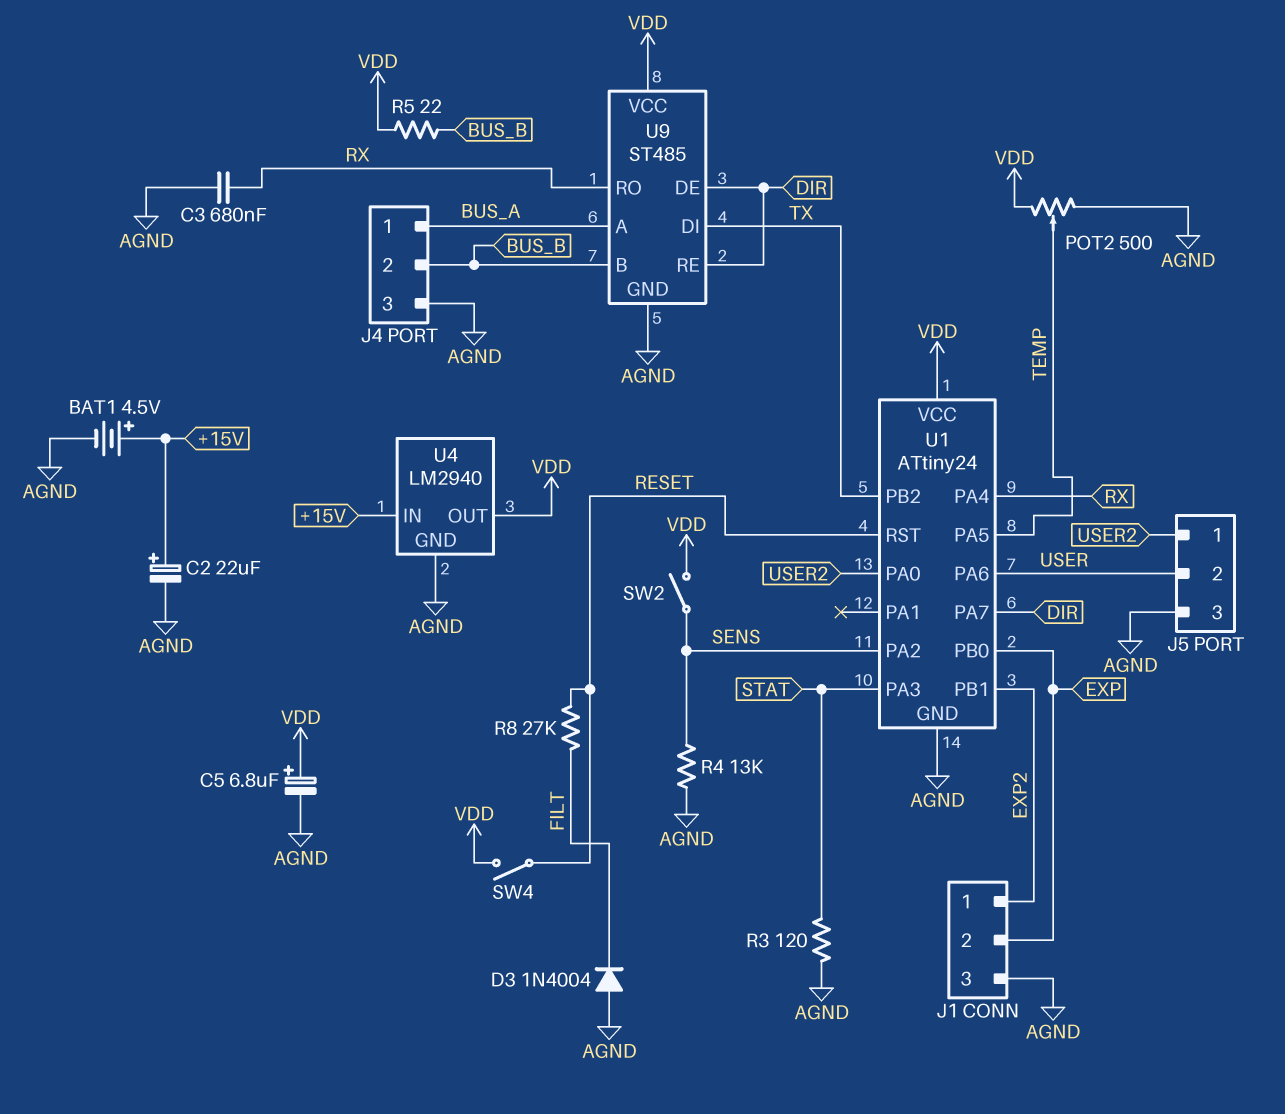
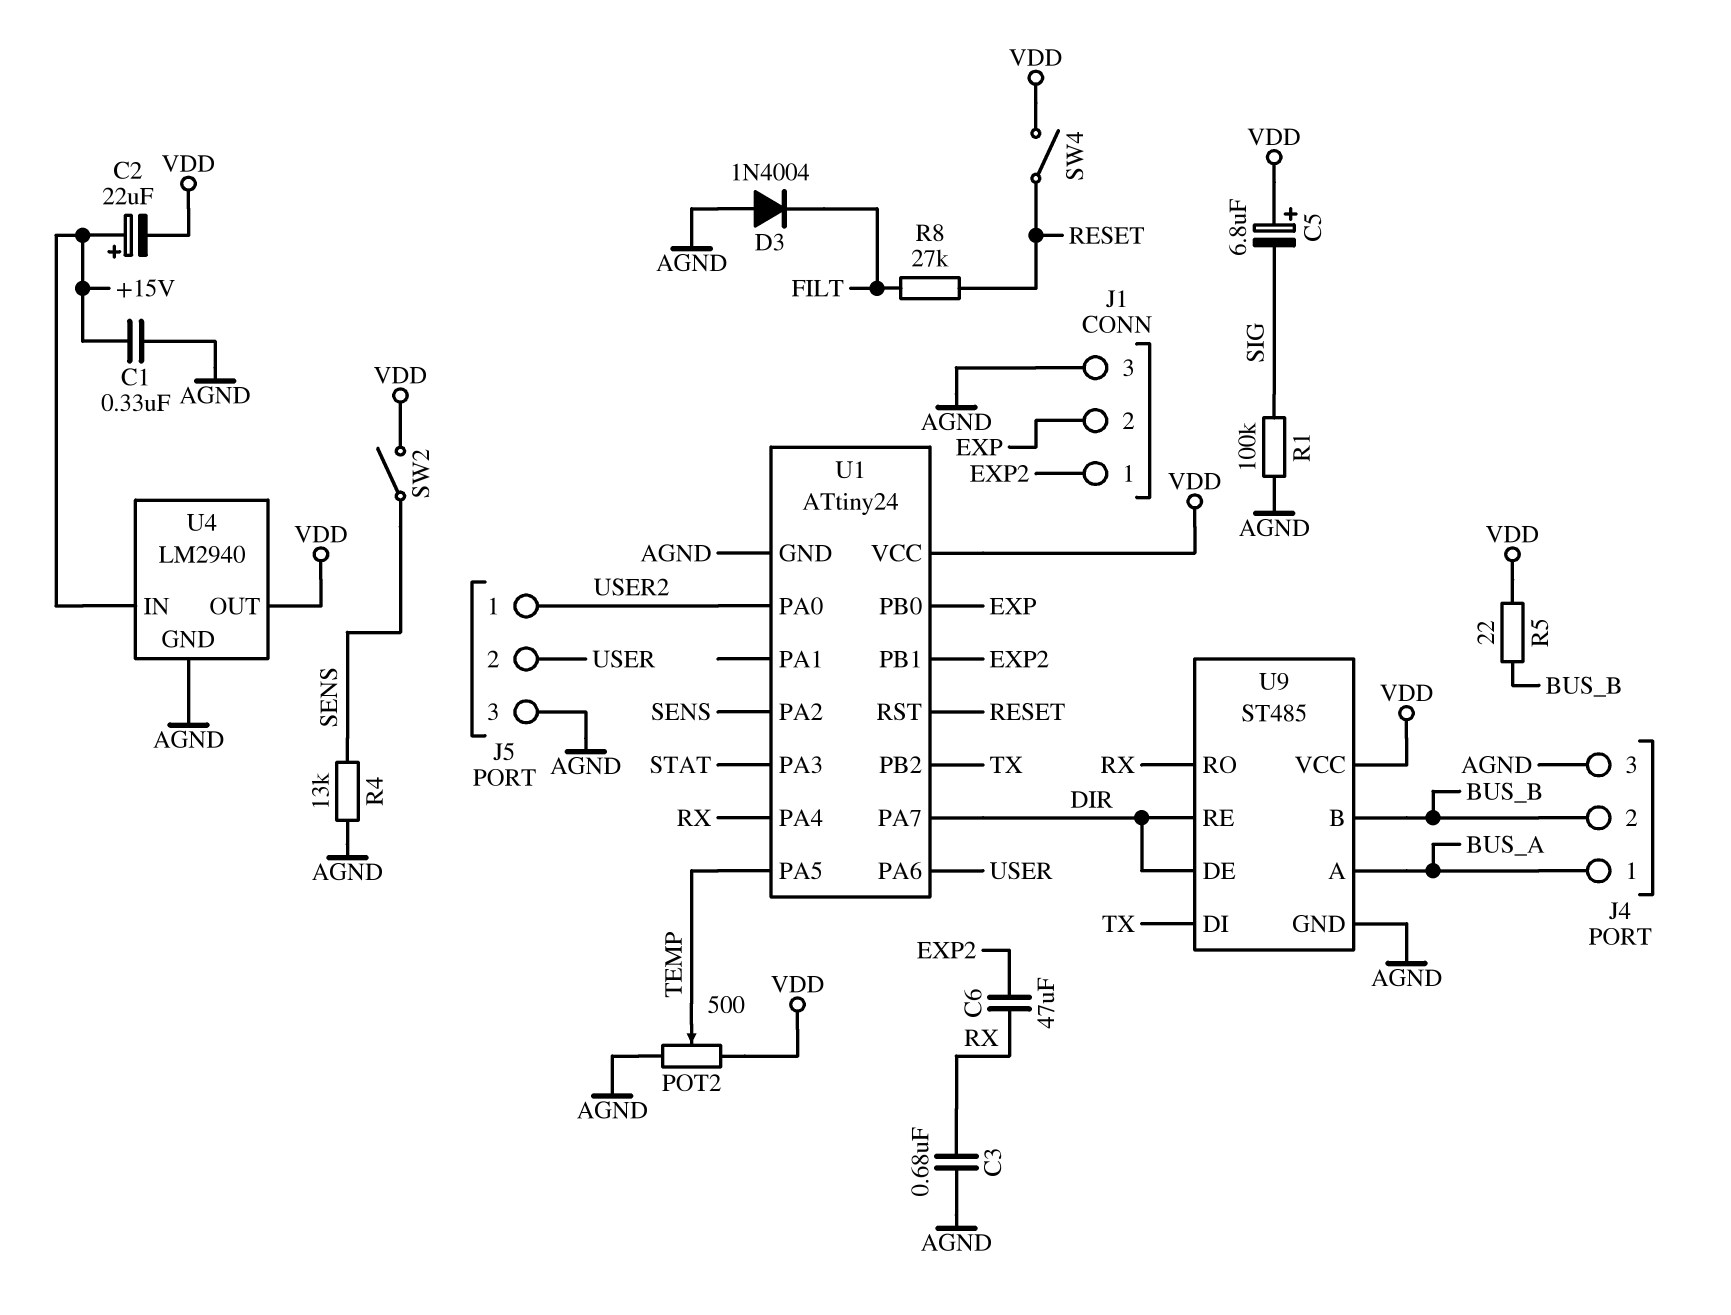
BAT1: 4.5V (plus +15V, minus AGND) -> none
C1: none -> 330nF (+15V, AGND)
C2: 22uF (plus +15V, minus AGND) -> 22uF (plus +15V, minus VDD)
C5: 6.8uF (plus VDD, minus AGND) -> 6.8uF (plus VDD, minus SIG)
C6: none -> 47uF (EXP2, RX)
R1: none -> 100k (AGND, SIG)
R3: 120 (AGND, STAT) -> none

